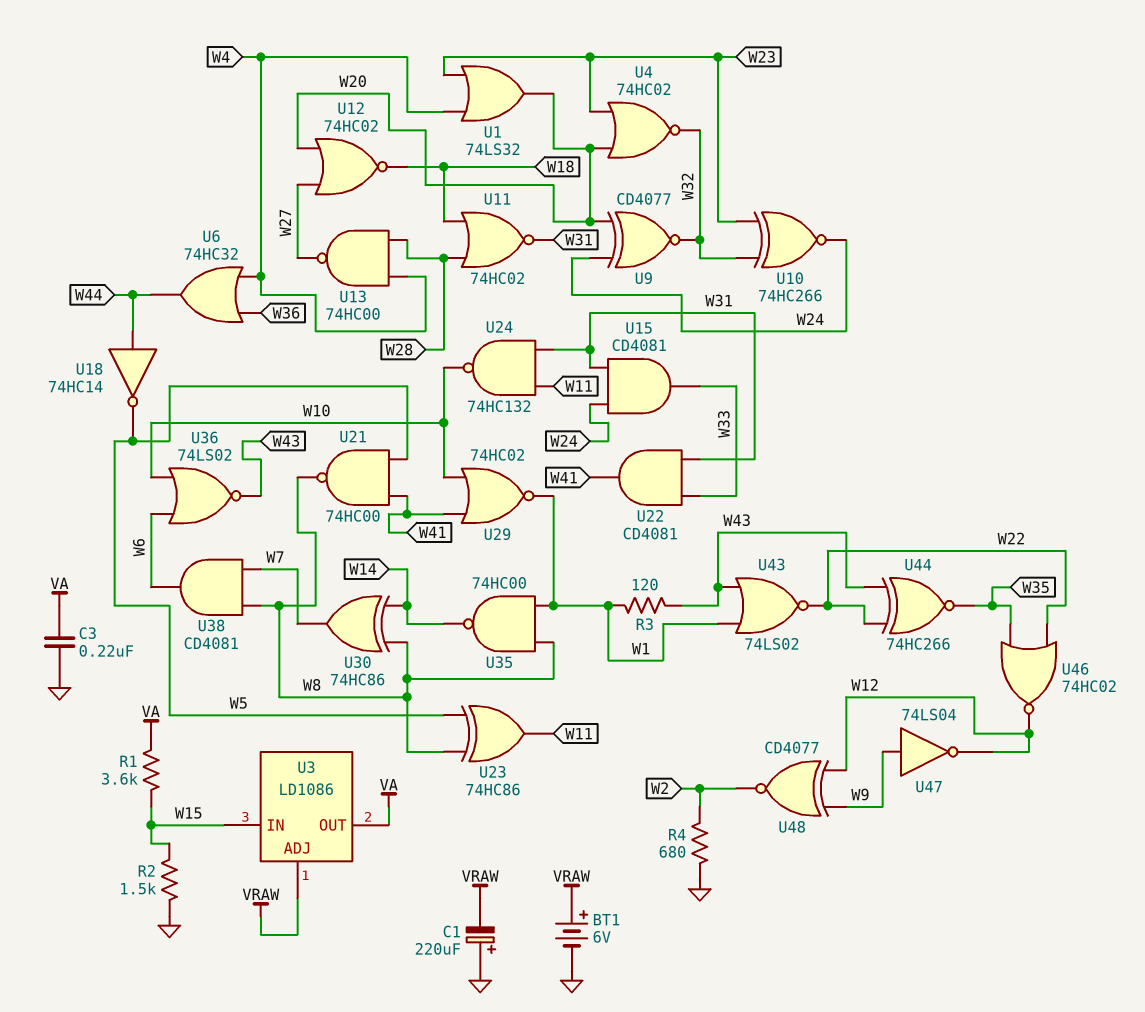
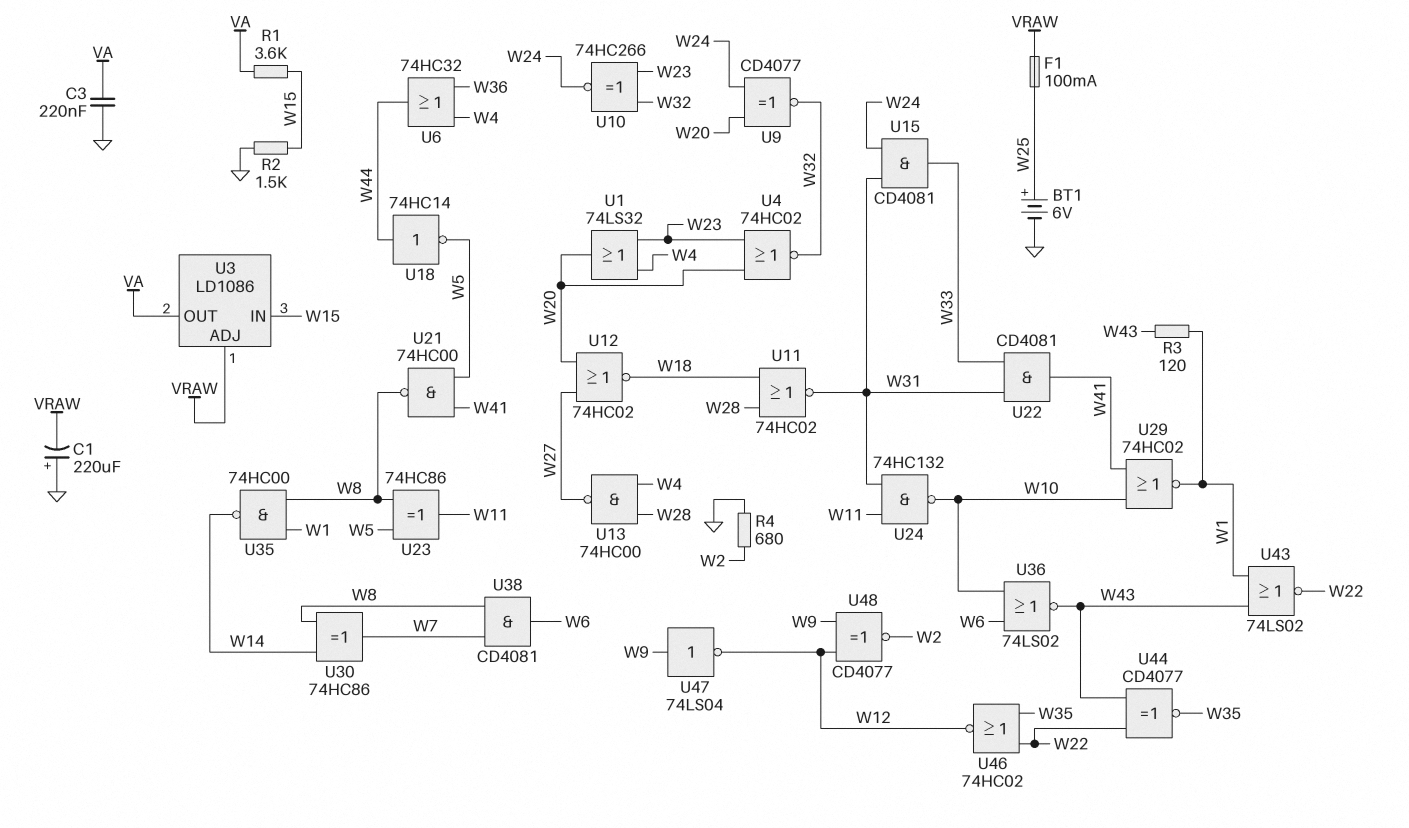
BT1: 6V (plus VRAW, minus GND) -> 6V (plus W25, minus GND)
F1: none -> 100mA (VRAW, W25)
U44: XNOR 74HC266 (in W22, in W43, out W35) -> XNOR CD4077 (in W22, in W43, out W35)

